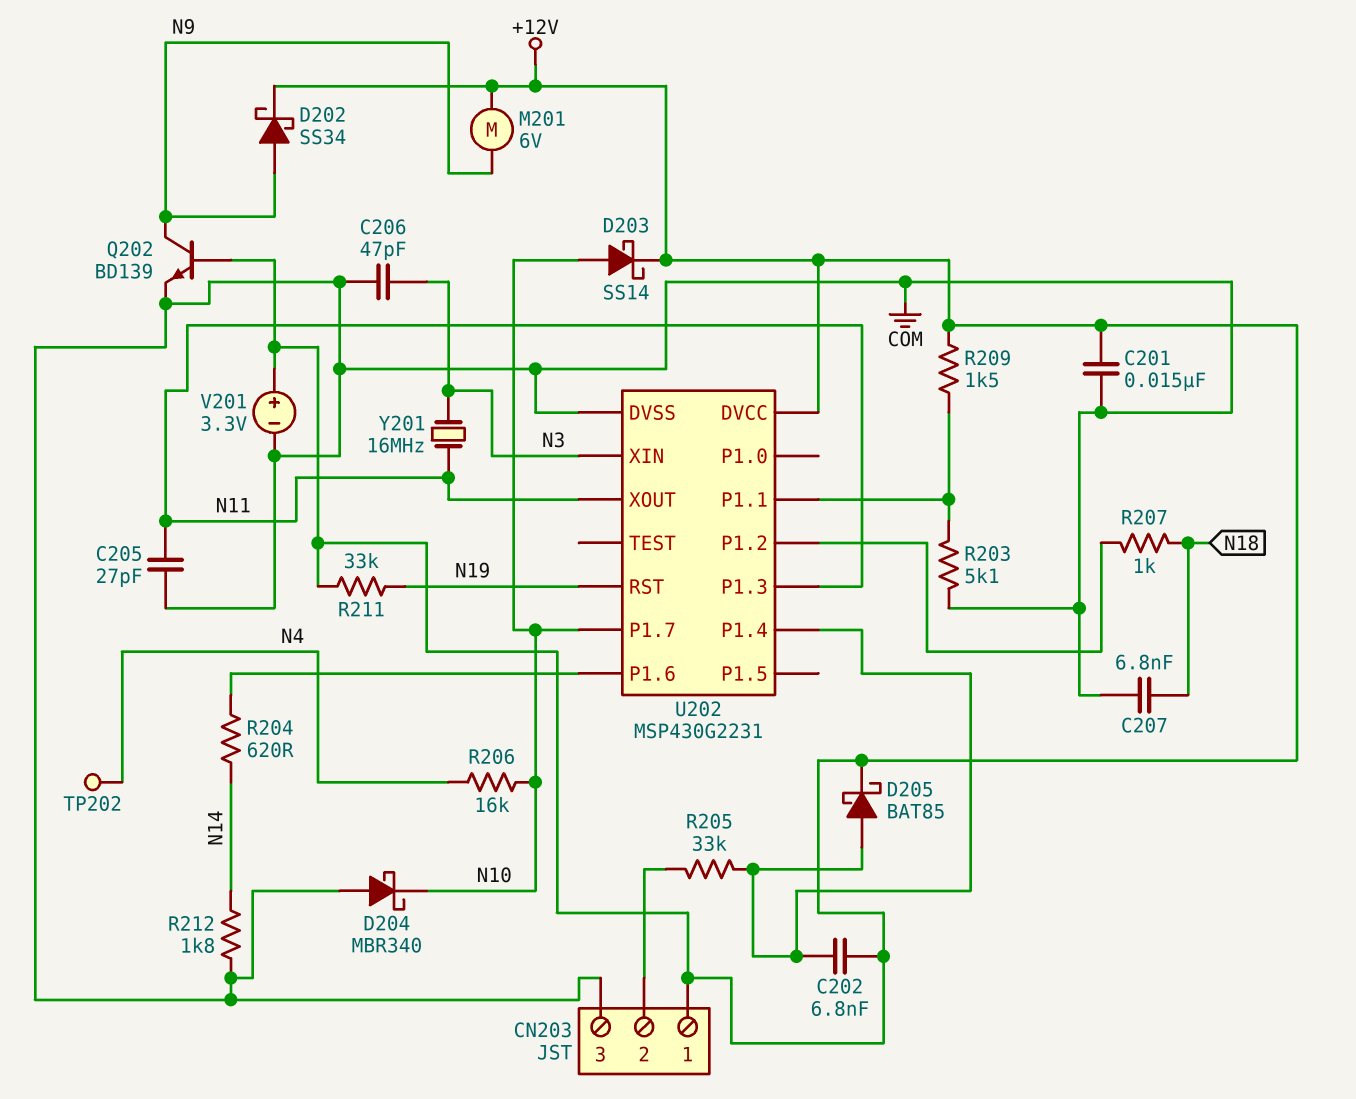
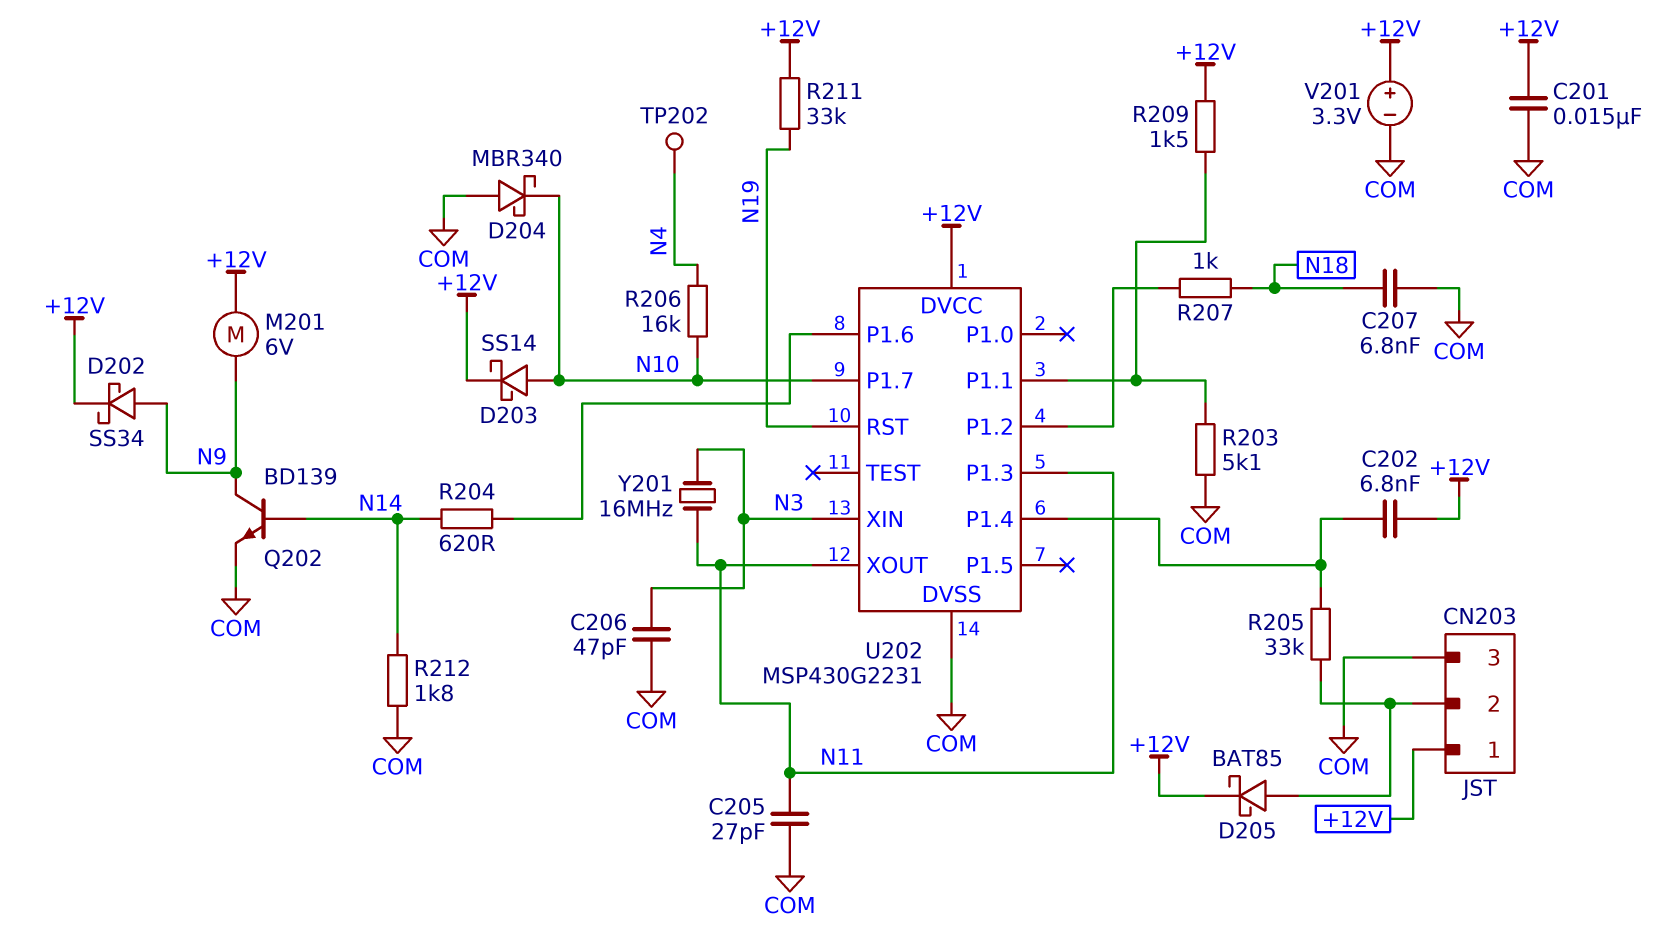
D205: schottky BAT85 (A U202/P1.4, K +12V) -> schottky BAT85 (A CN203/2, K +12V)
Q202: NPN BD139 (B +12V, C N9, E COM) -> NPN BD139 (B N14, C N9, E COM)

